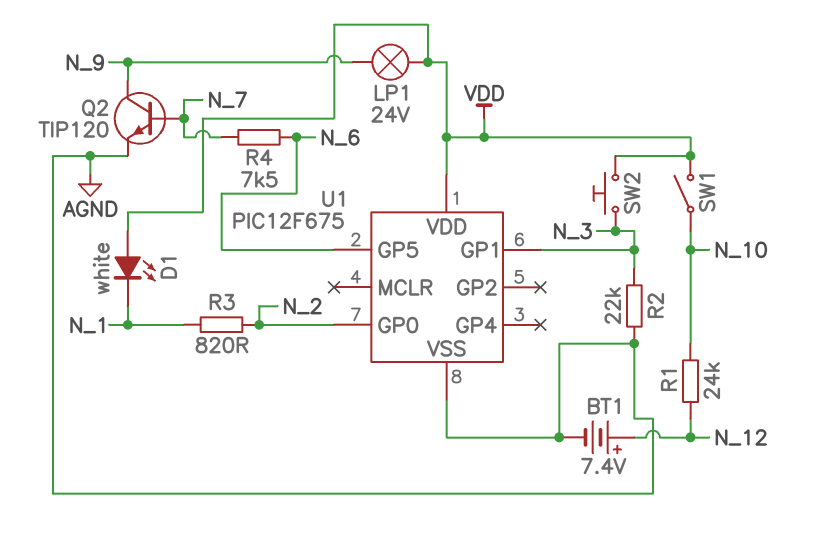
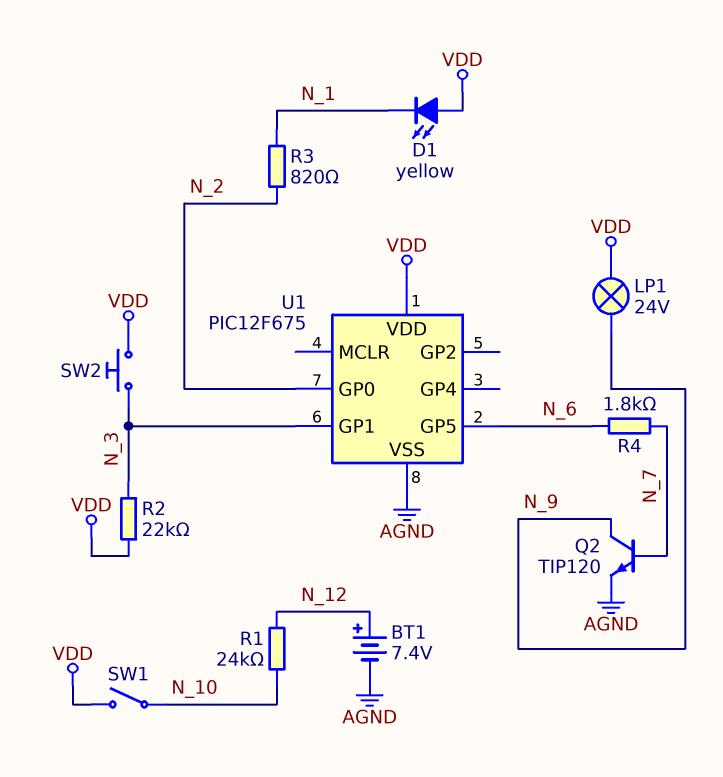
D1: LED white (A VDD, K N_1) -> LED yellow (A VDD, K N_1)
R2: 22k (AGND, N_3) -> 22k (N_3, VDD)
R4: 7.5k (N_6, N_7) -> 1.8k (N_6, N_7)

